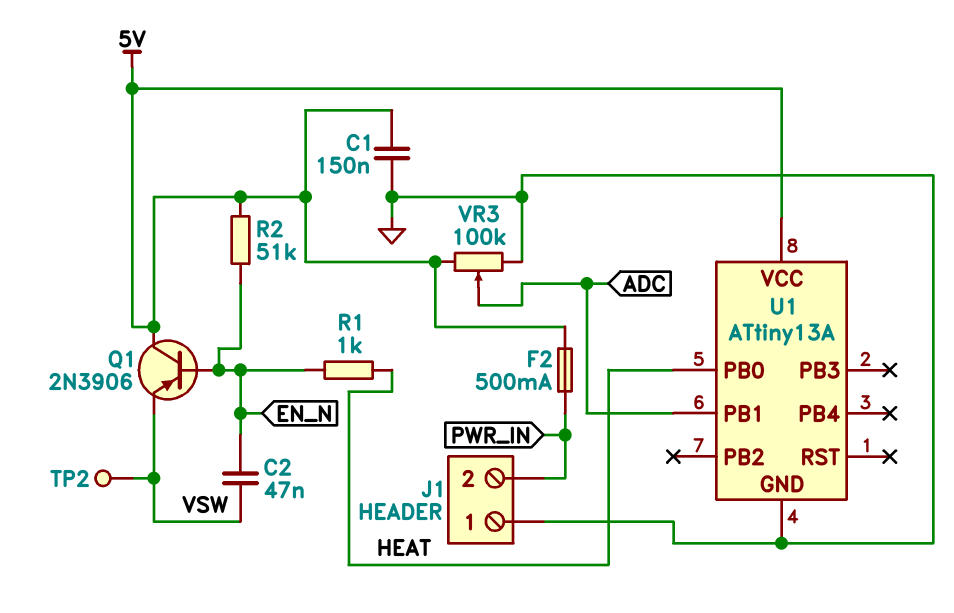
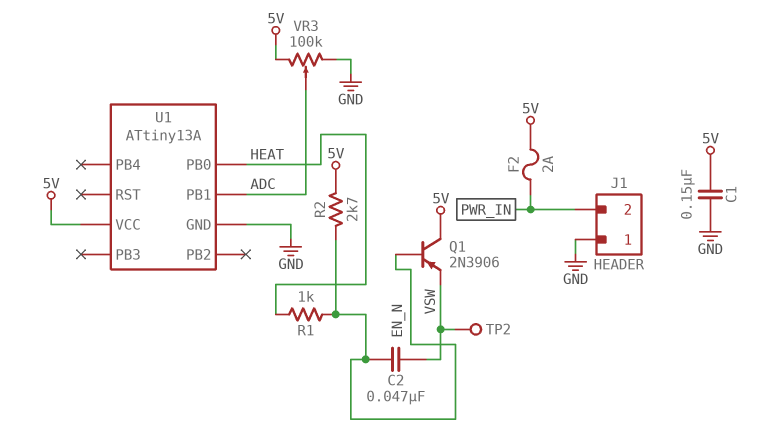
F2: 500mA (5V, PWR_IN) -> 2A (5V, PWR_IN)
R2: 51k (5V, EN_N) -> 2.7k (5V, EN_N)

